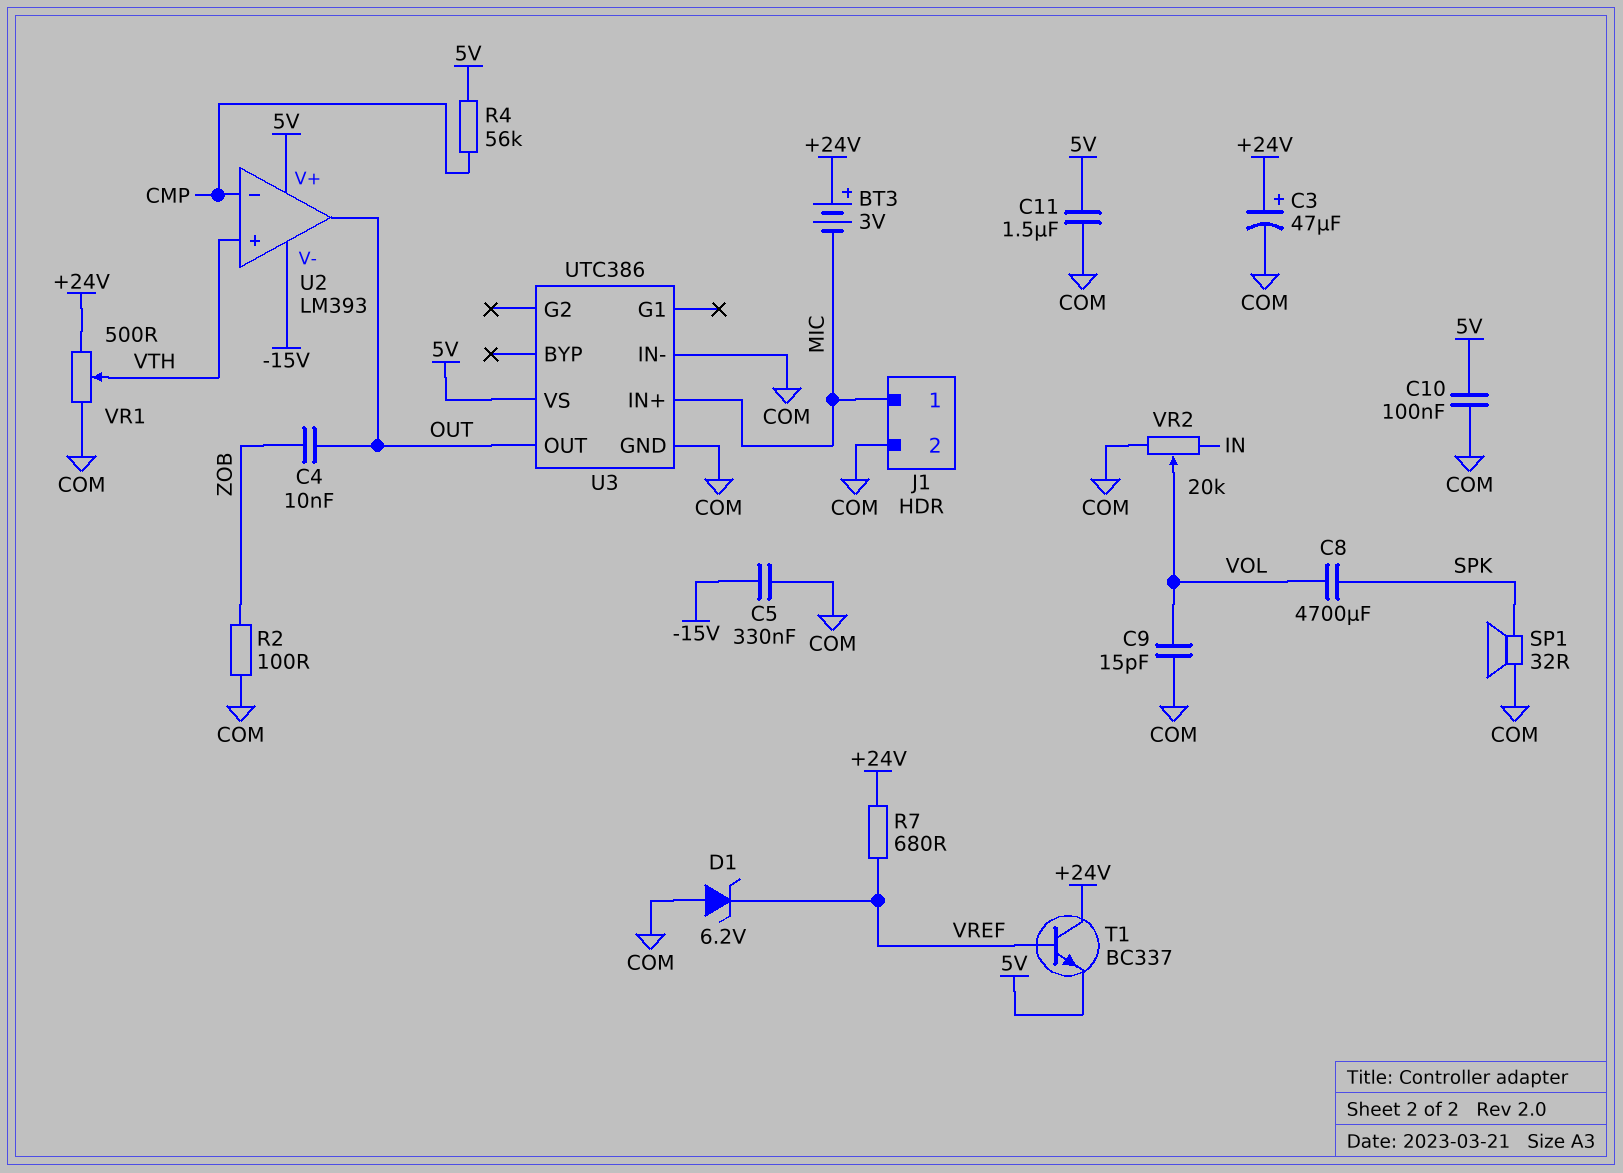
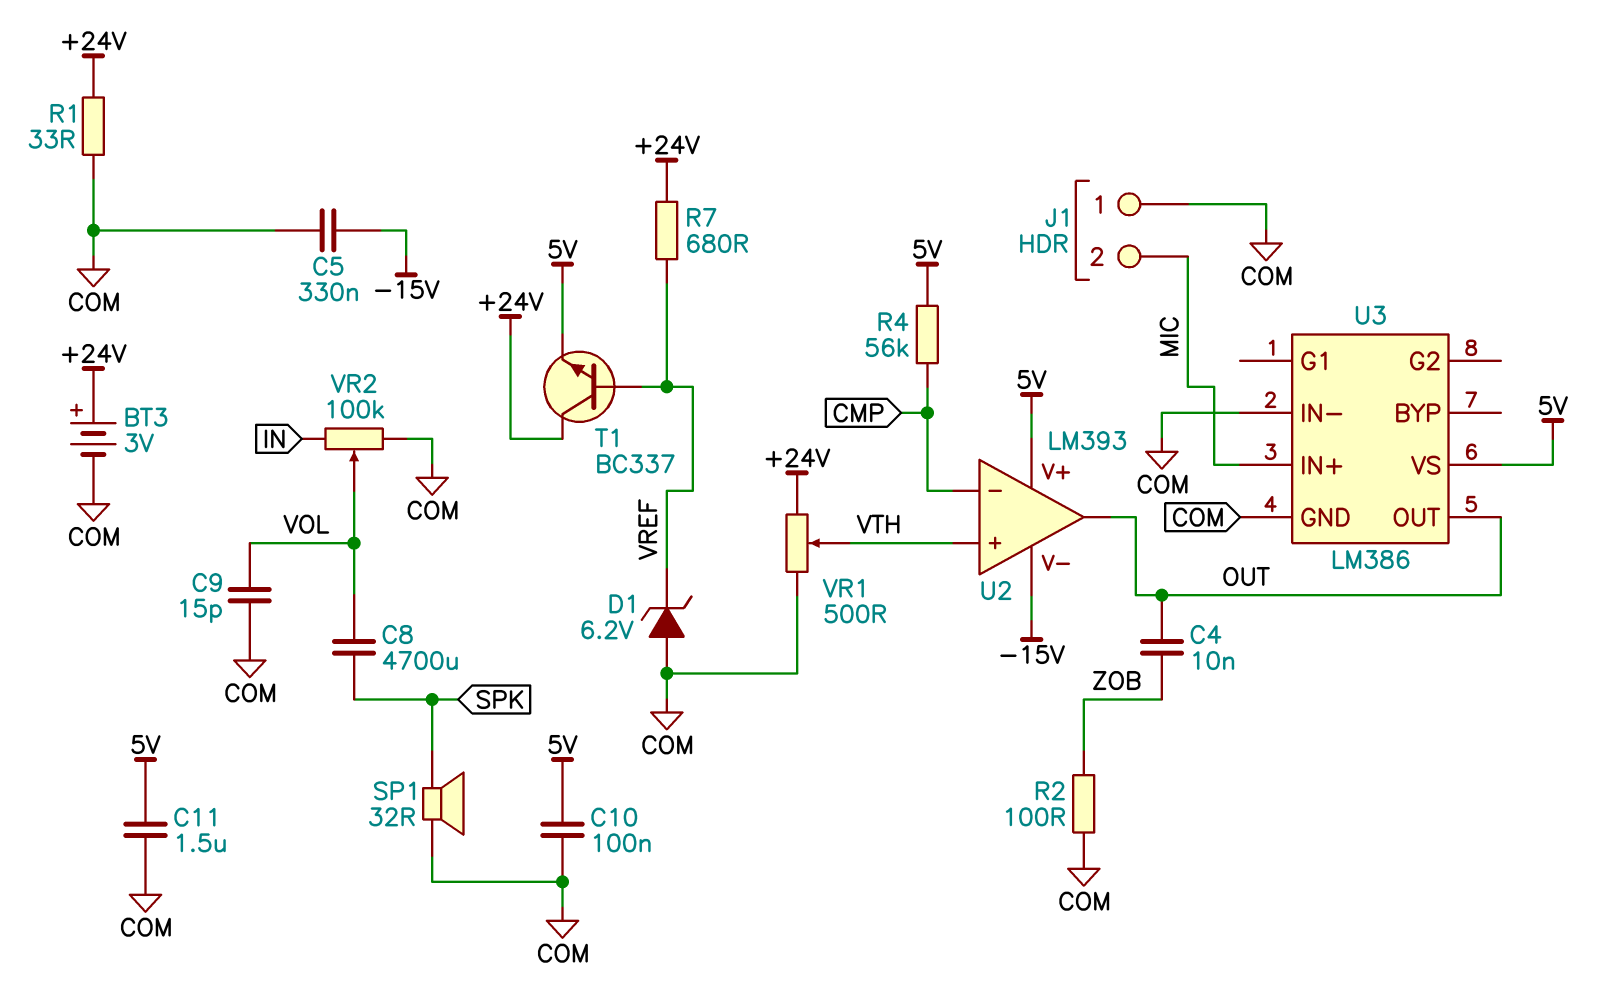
BT3: 3V (plus +24V, minus MIC) -> 3V (plus +24V, minus COM)
C3: 47uF (plus +24V, minus COM) -> none
J1 pin 1: MIC -> COM
J1 pin 2: COM -> MIC
R1: none -> 33 (+24V, COM)
U3: UTC386 -> LM386
VR2: 20k (COM, IN, wiper VOL) -> 100k (COM, IN, wiper VOL)

